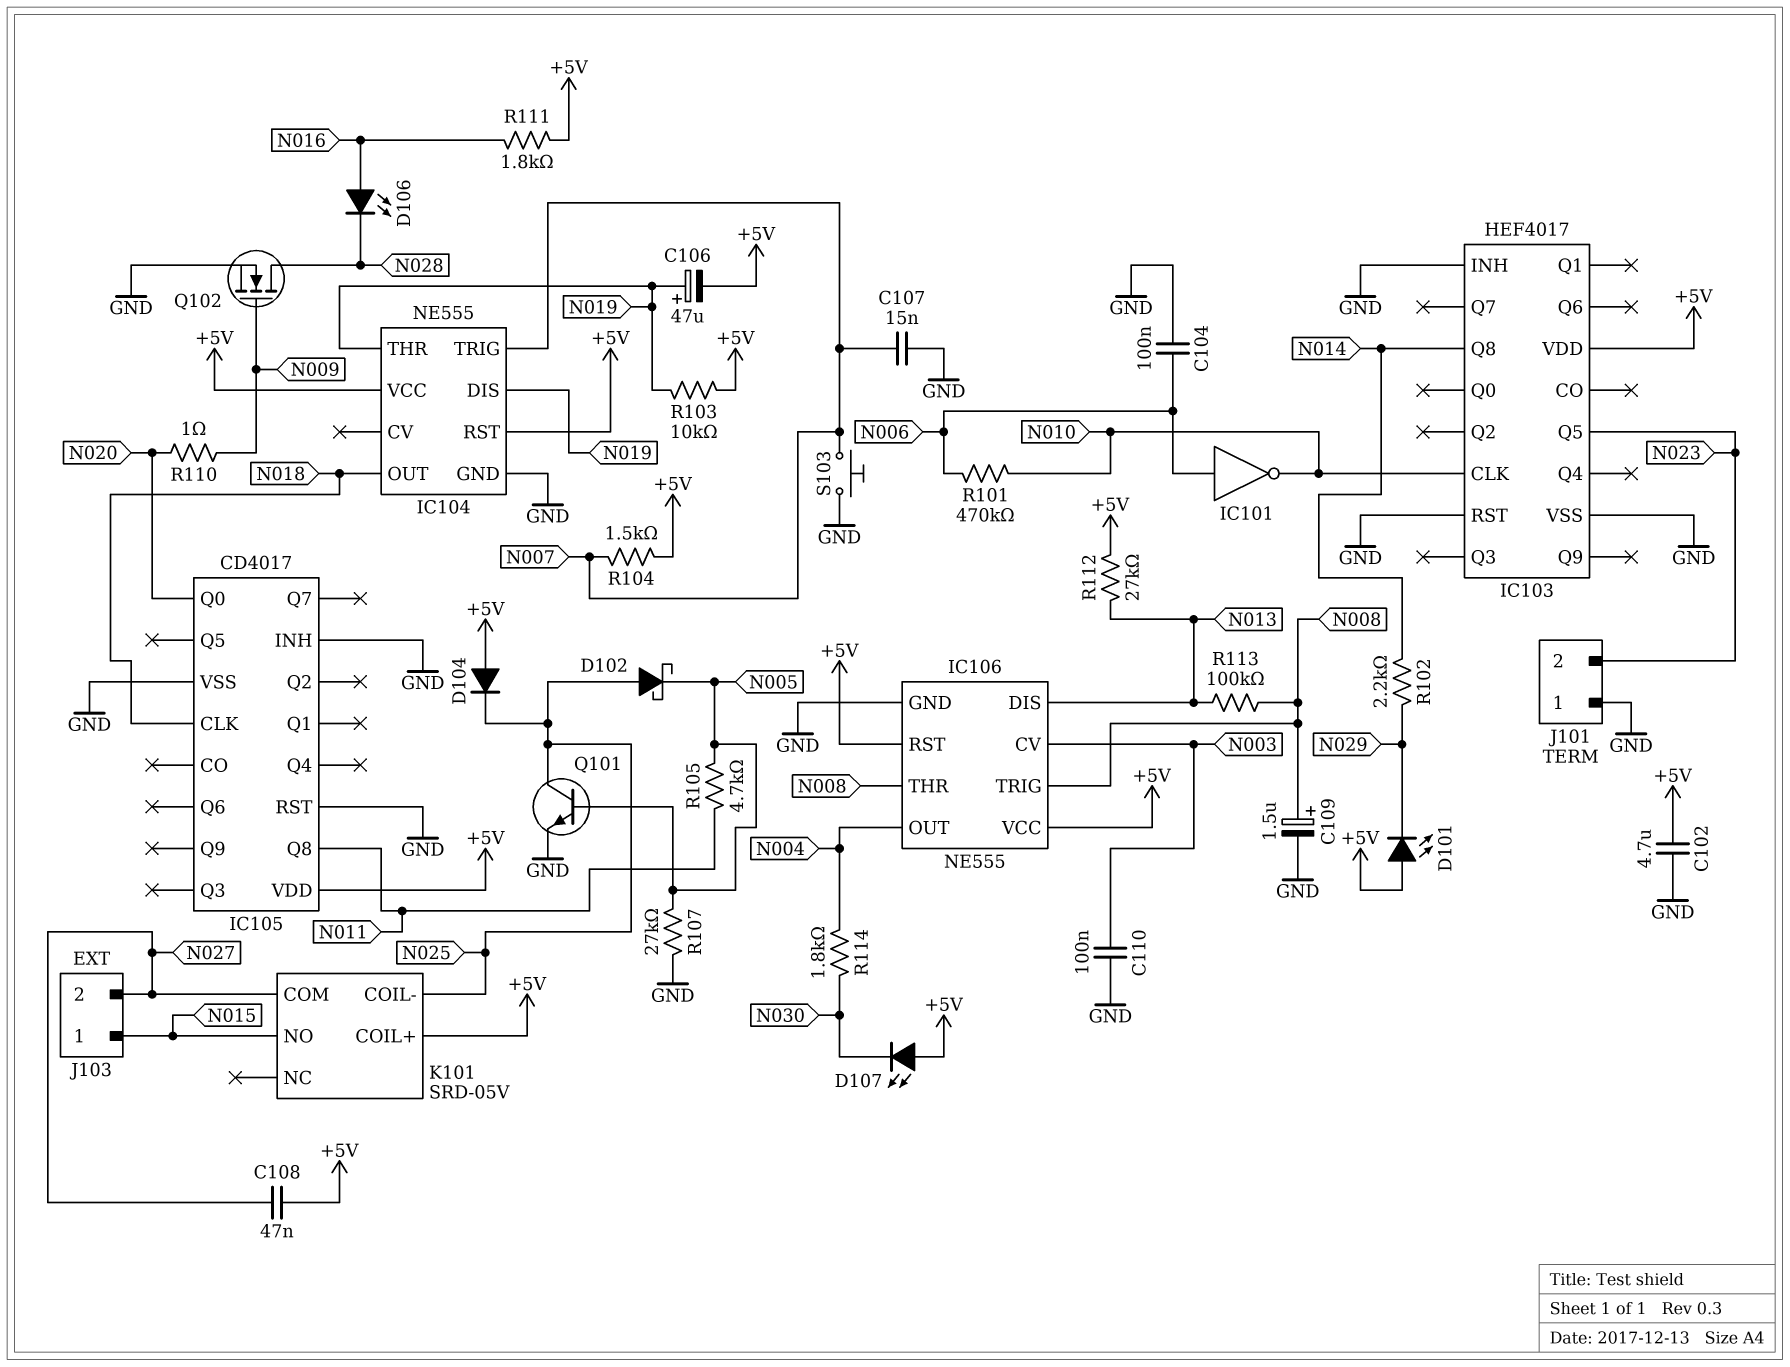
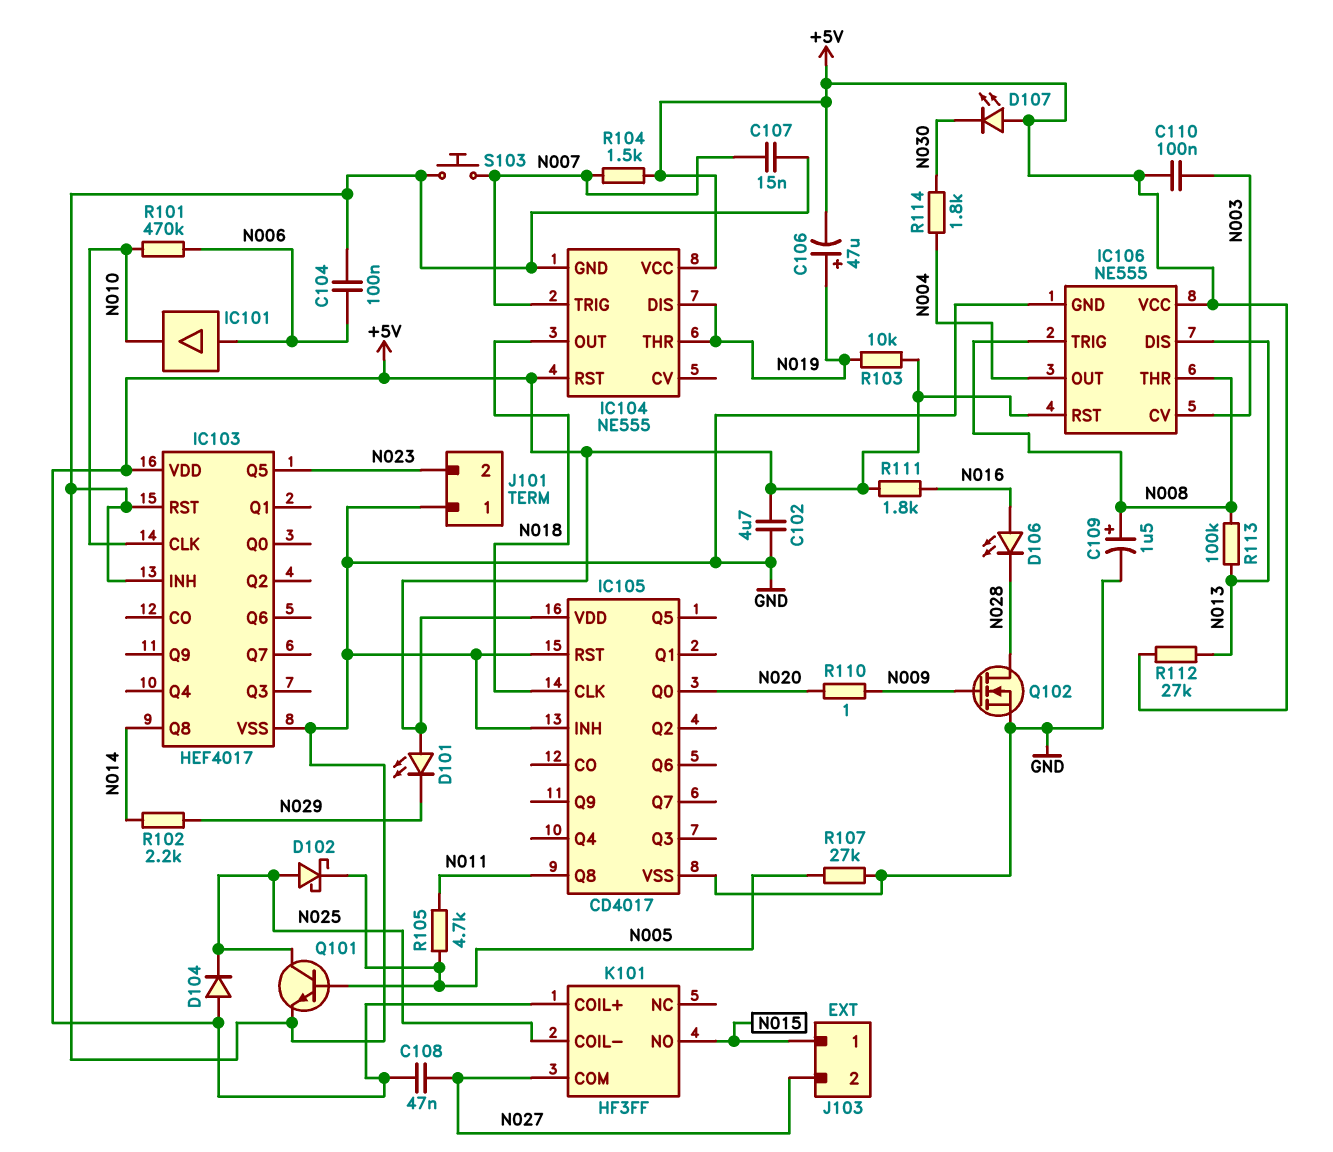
C110: 100nF (GND, N003) -> 100nF (+5V, N003)
IC101: NOT (in N006, out N010) -> buffer (in N006, out N010)
K101: SRD-05V -> HF3FF

